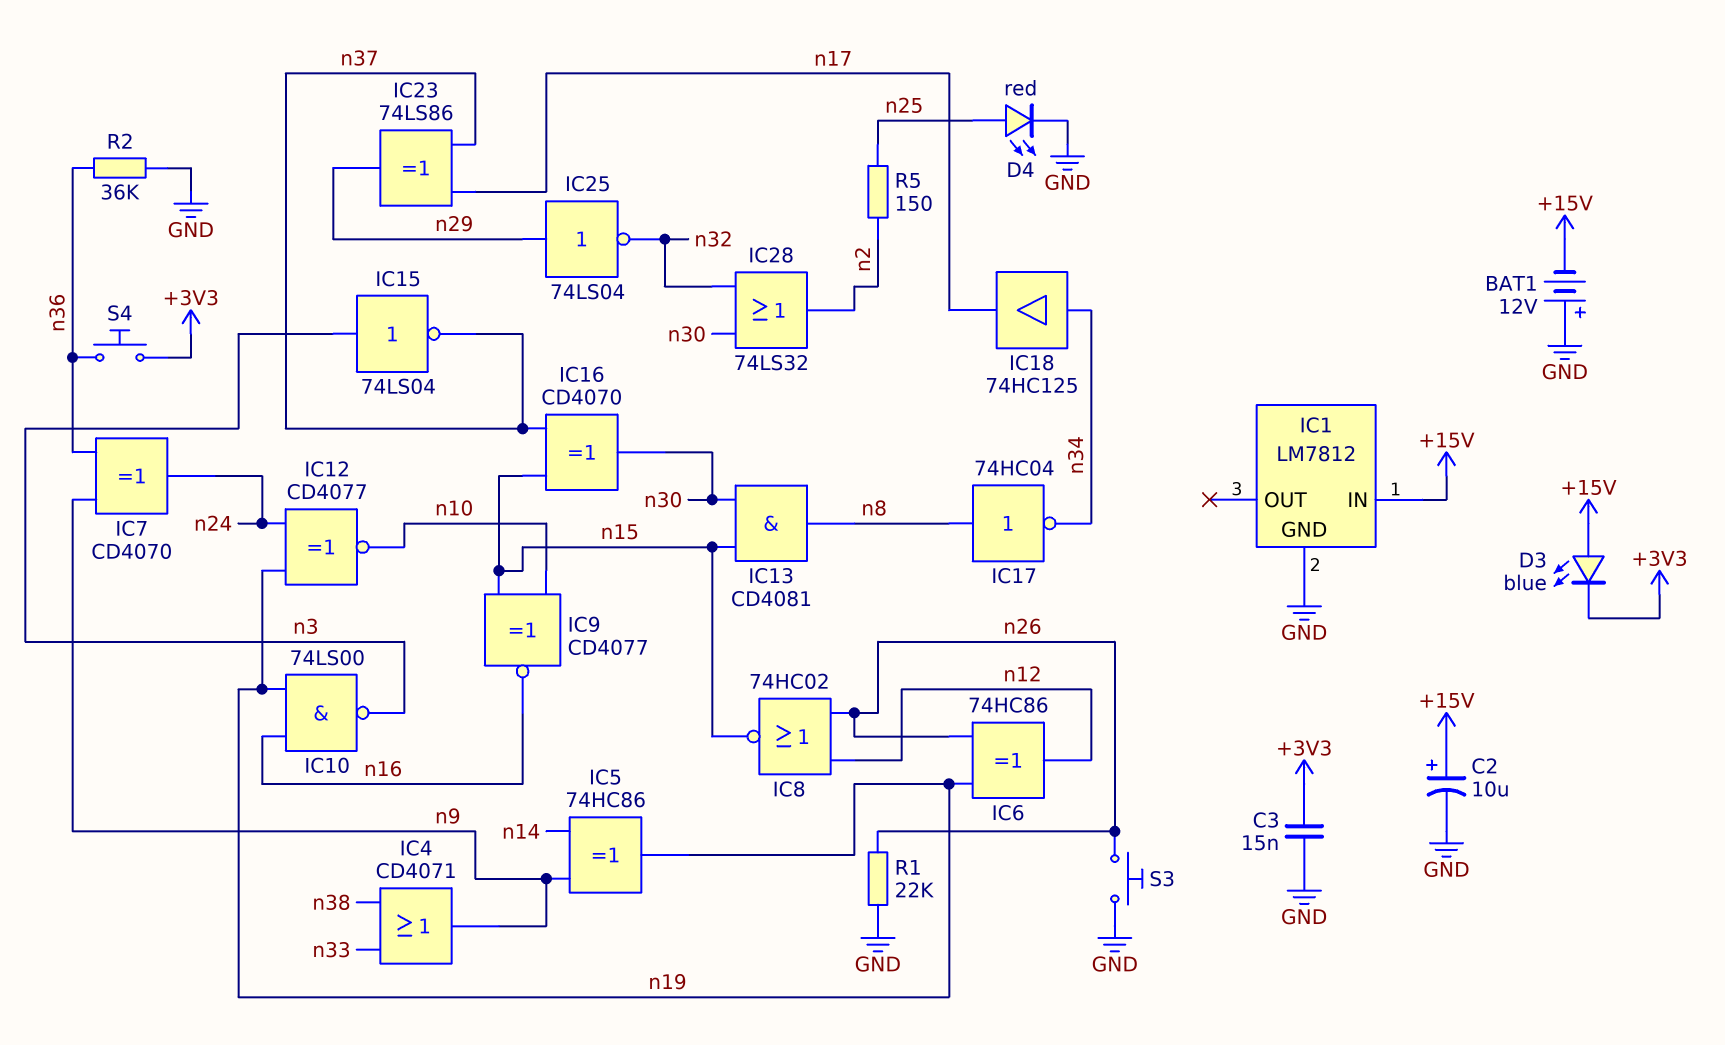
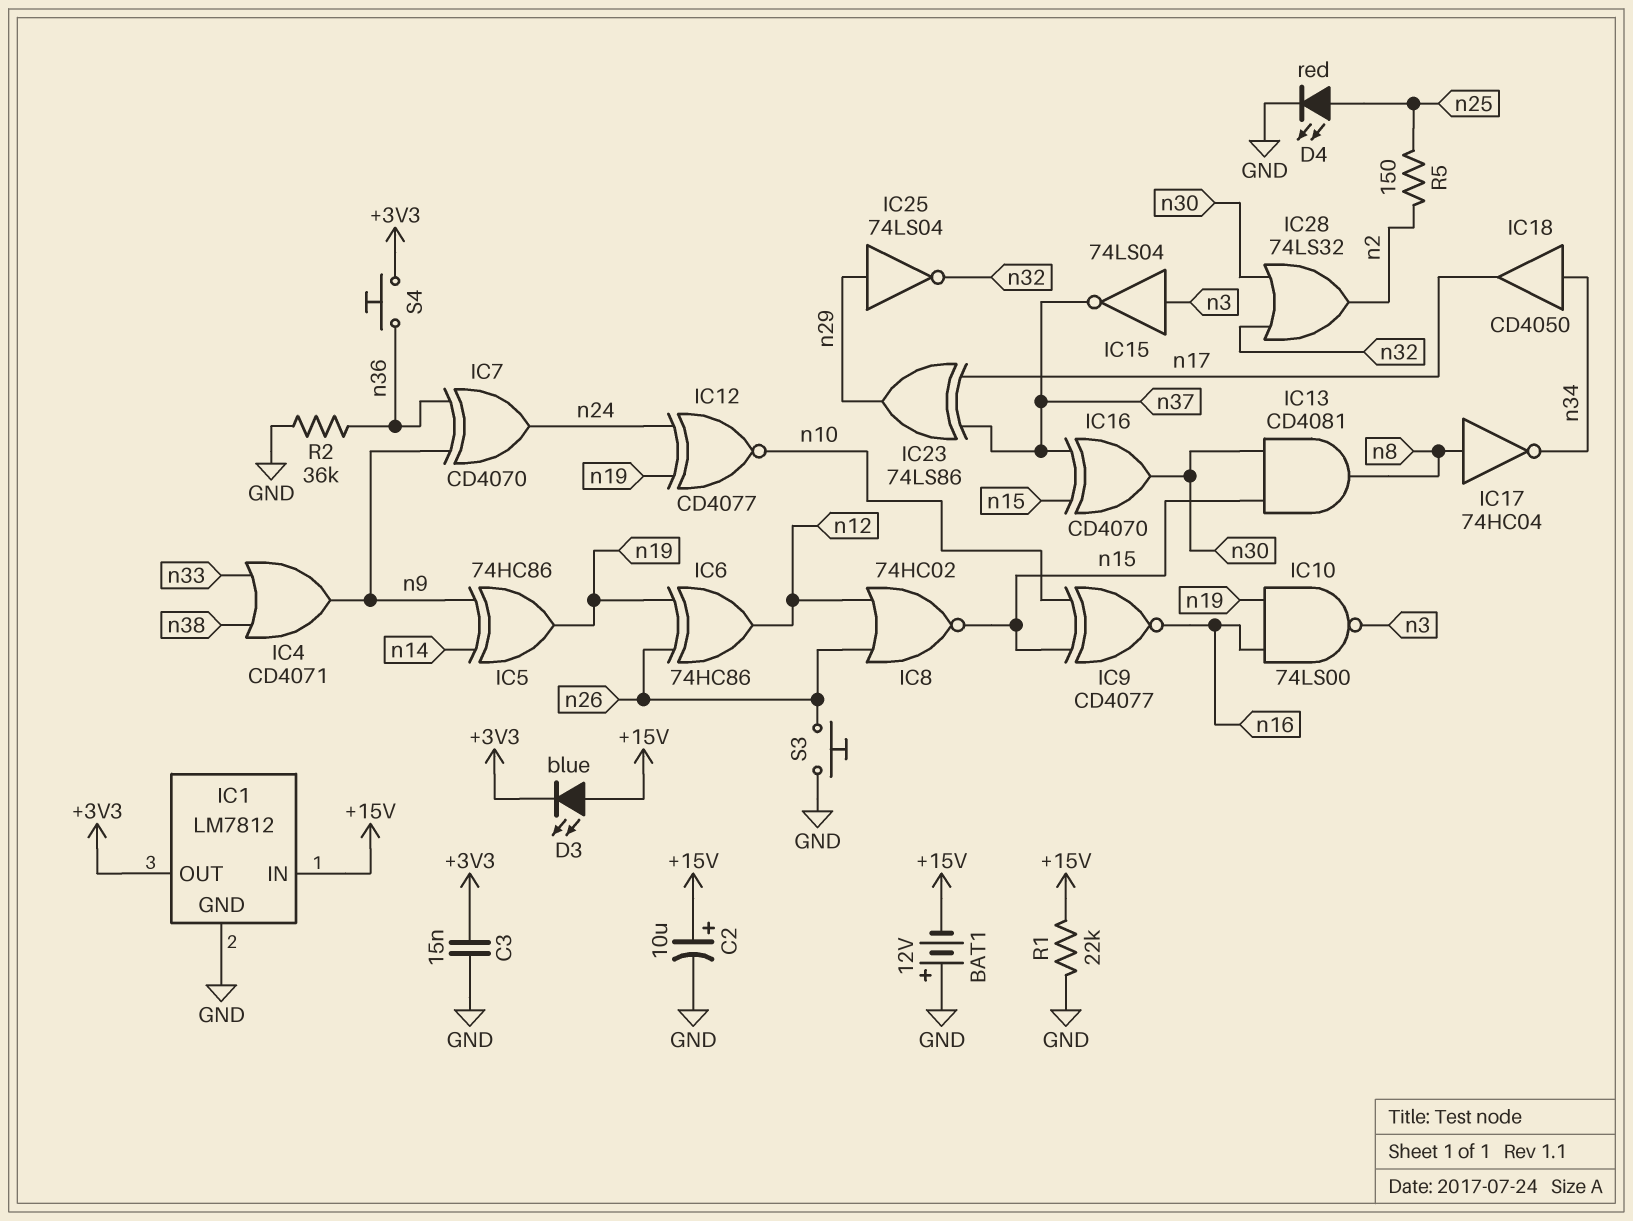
IC1 pin OUT: none -> +3V3
IC18: buffer 74HC125 (in n34, out n17) -> buffer CD4050 (in n34, out n17)
R1: 22k (GND, n26) -> 22k (+15V, GND)

